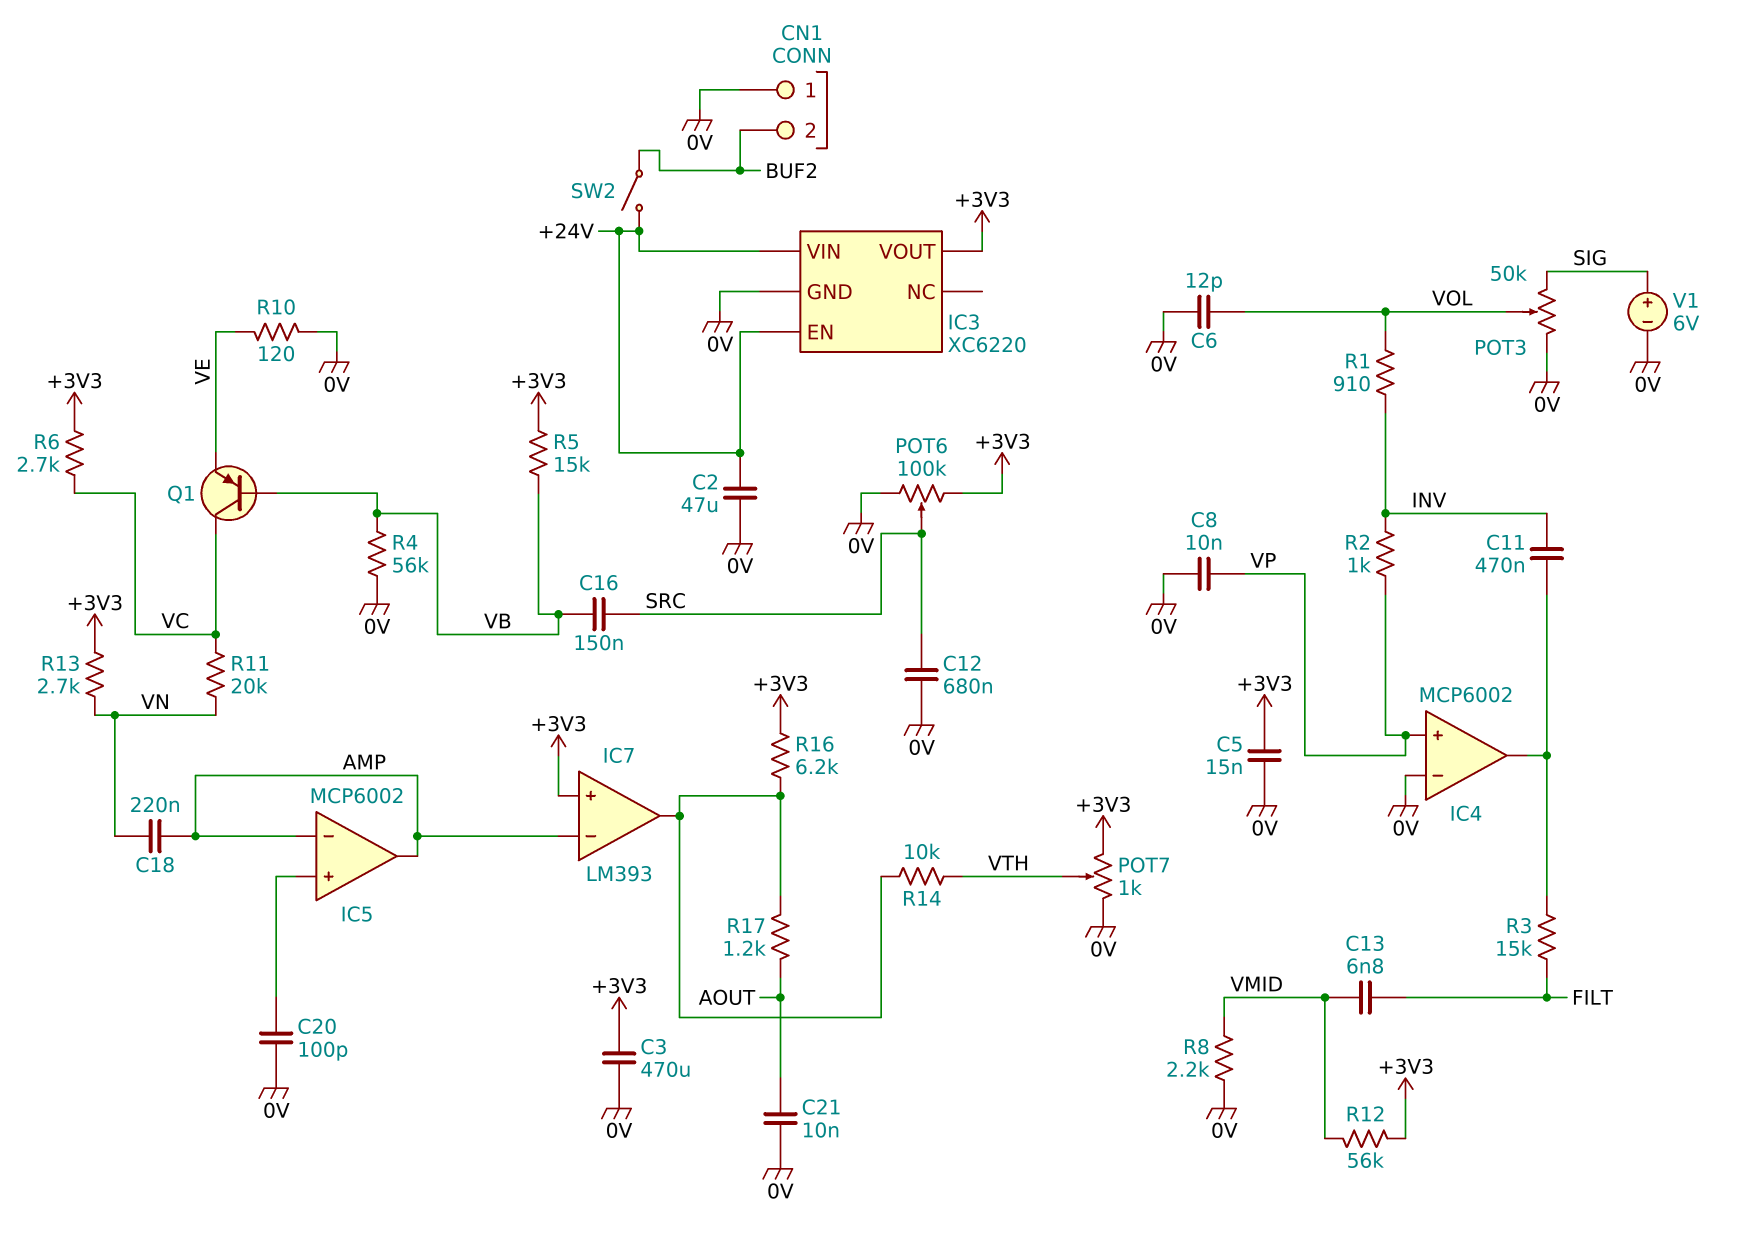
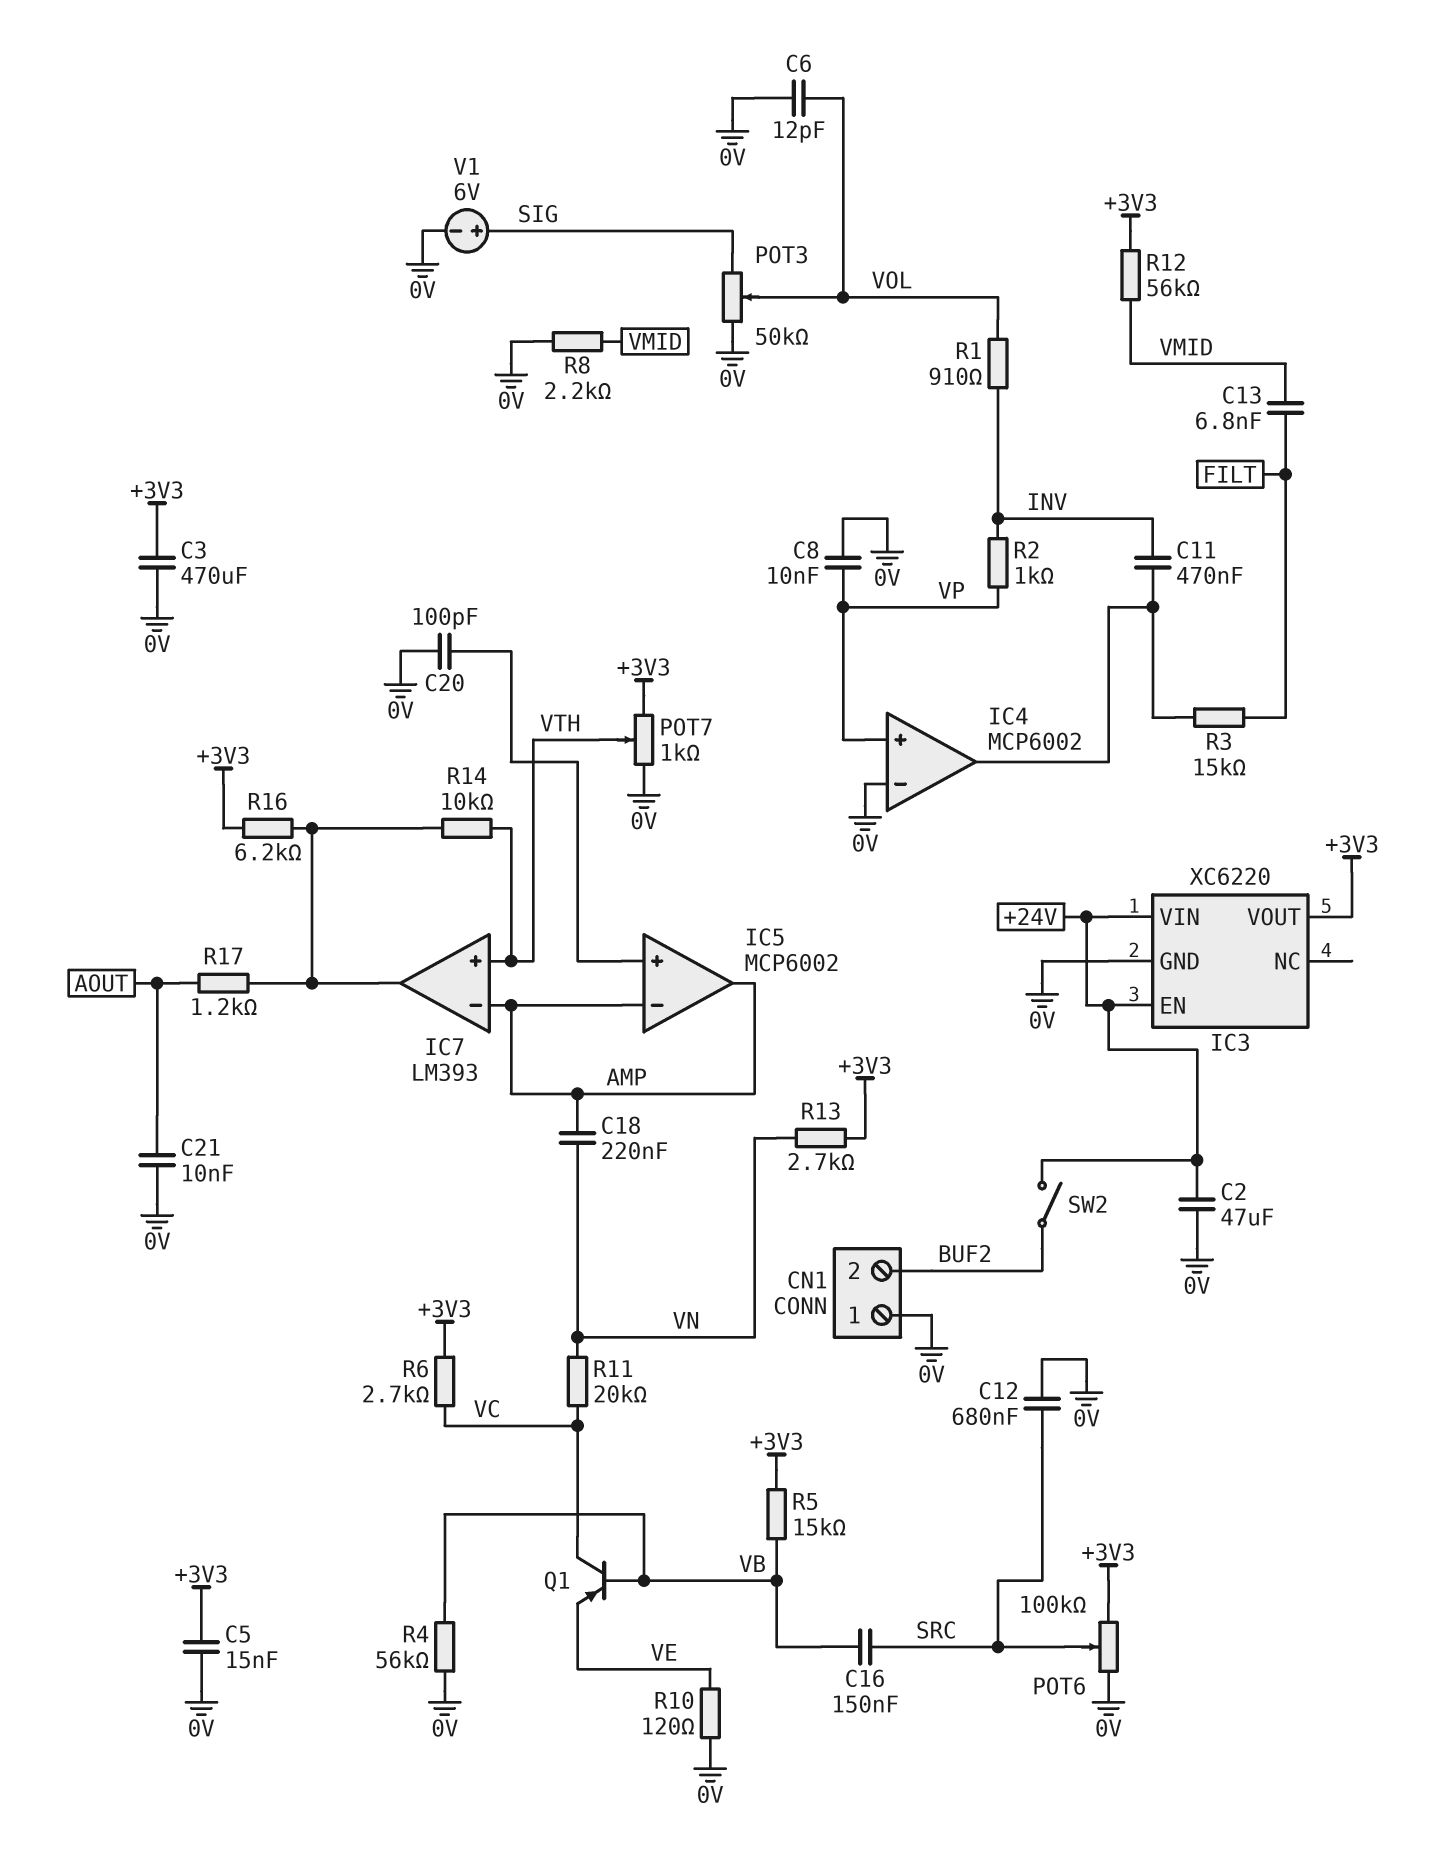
IC7 pin in+: +3V3 -> VTH

